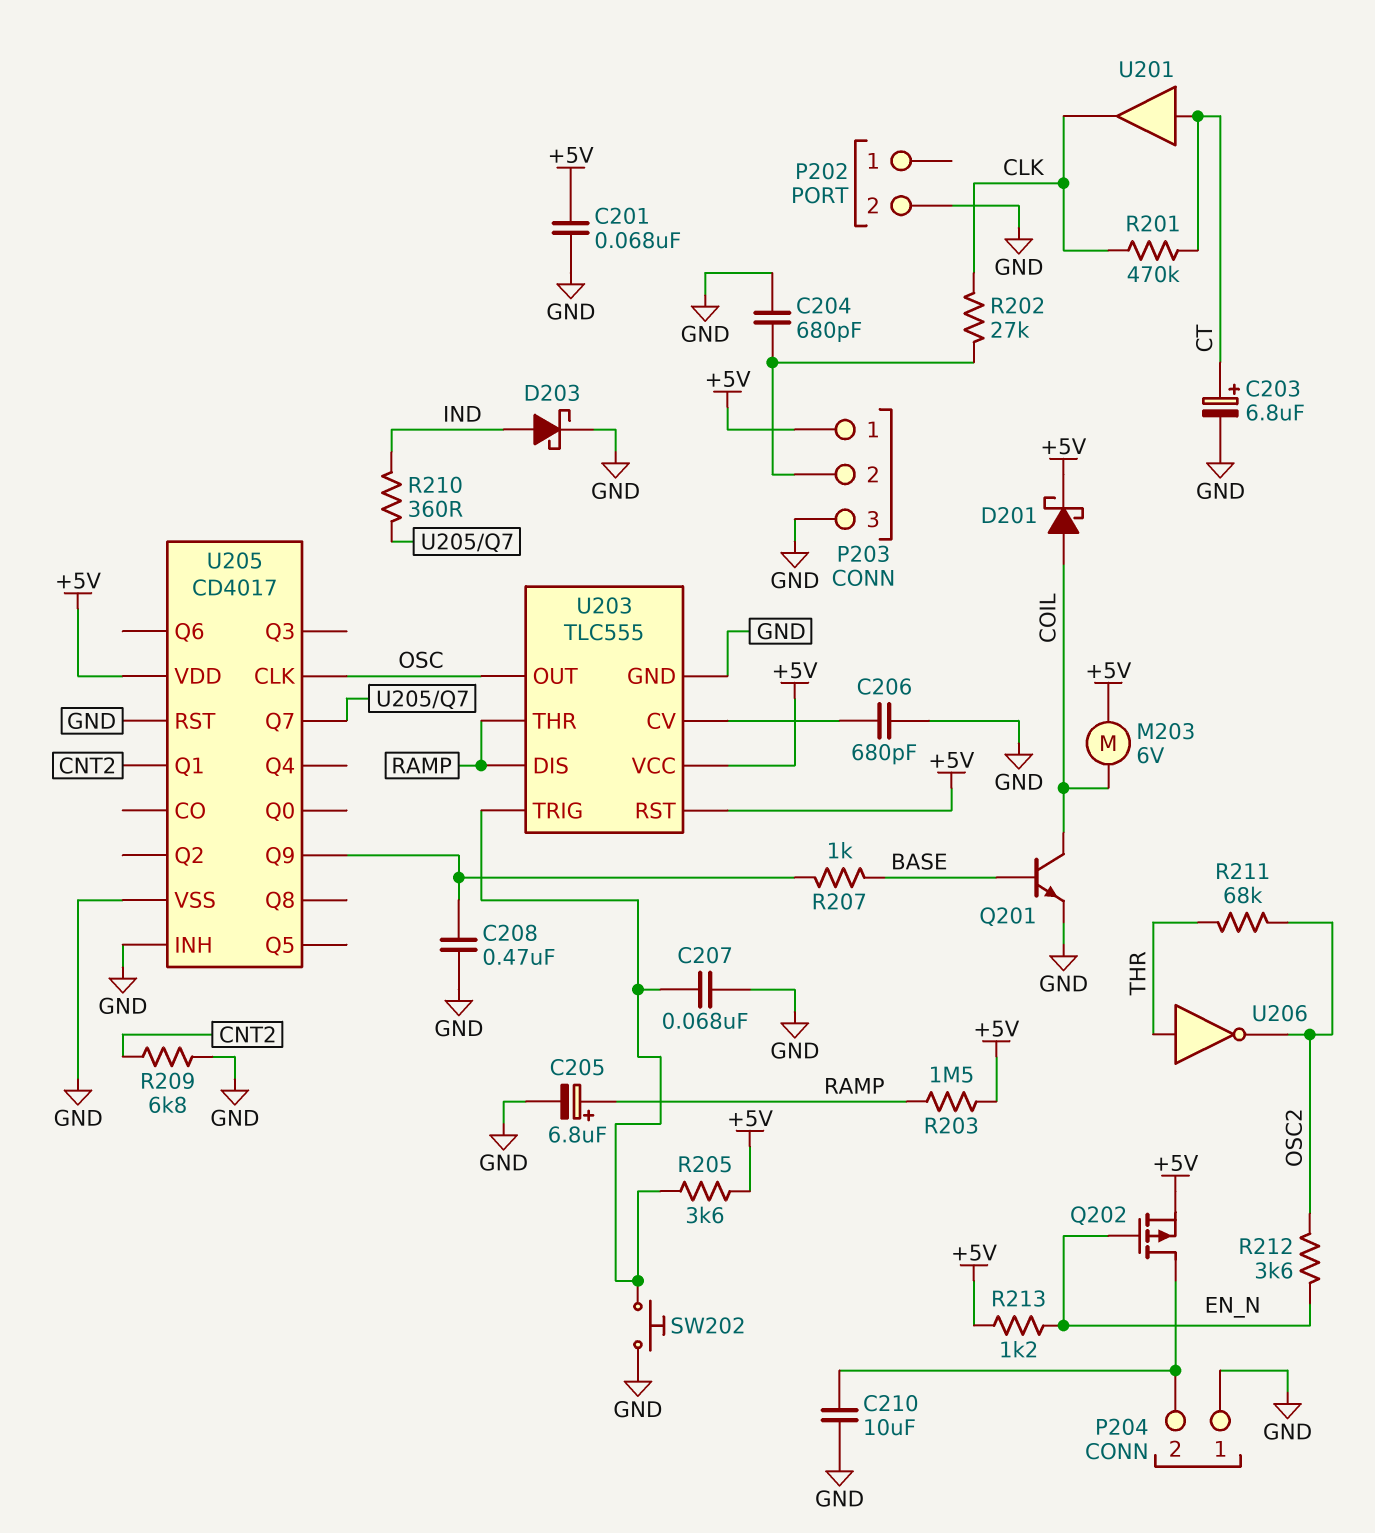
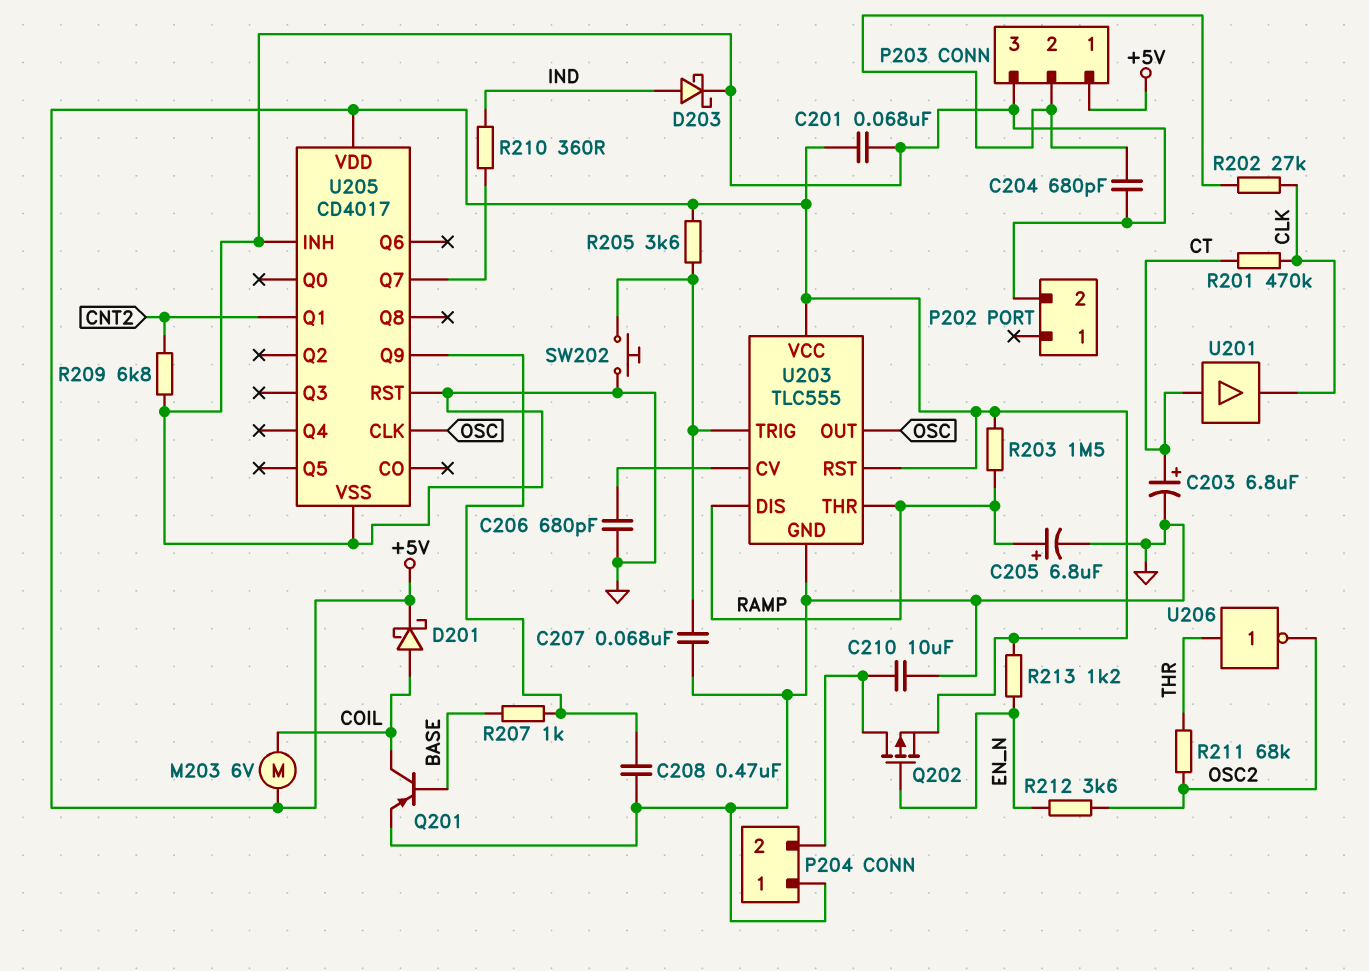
Q201: NPN (B BASE, C COIL, E GND) -> PNP (B BASE, C COIL, E GND)

